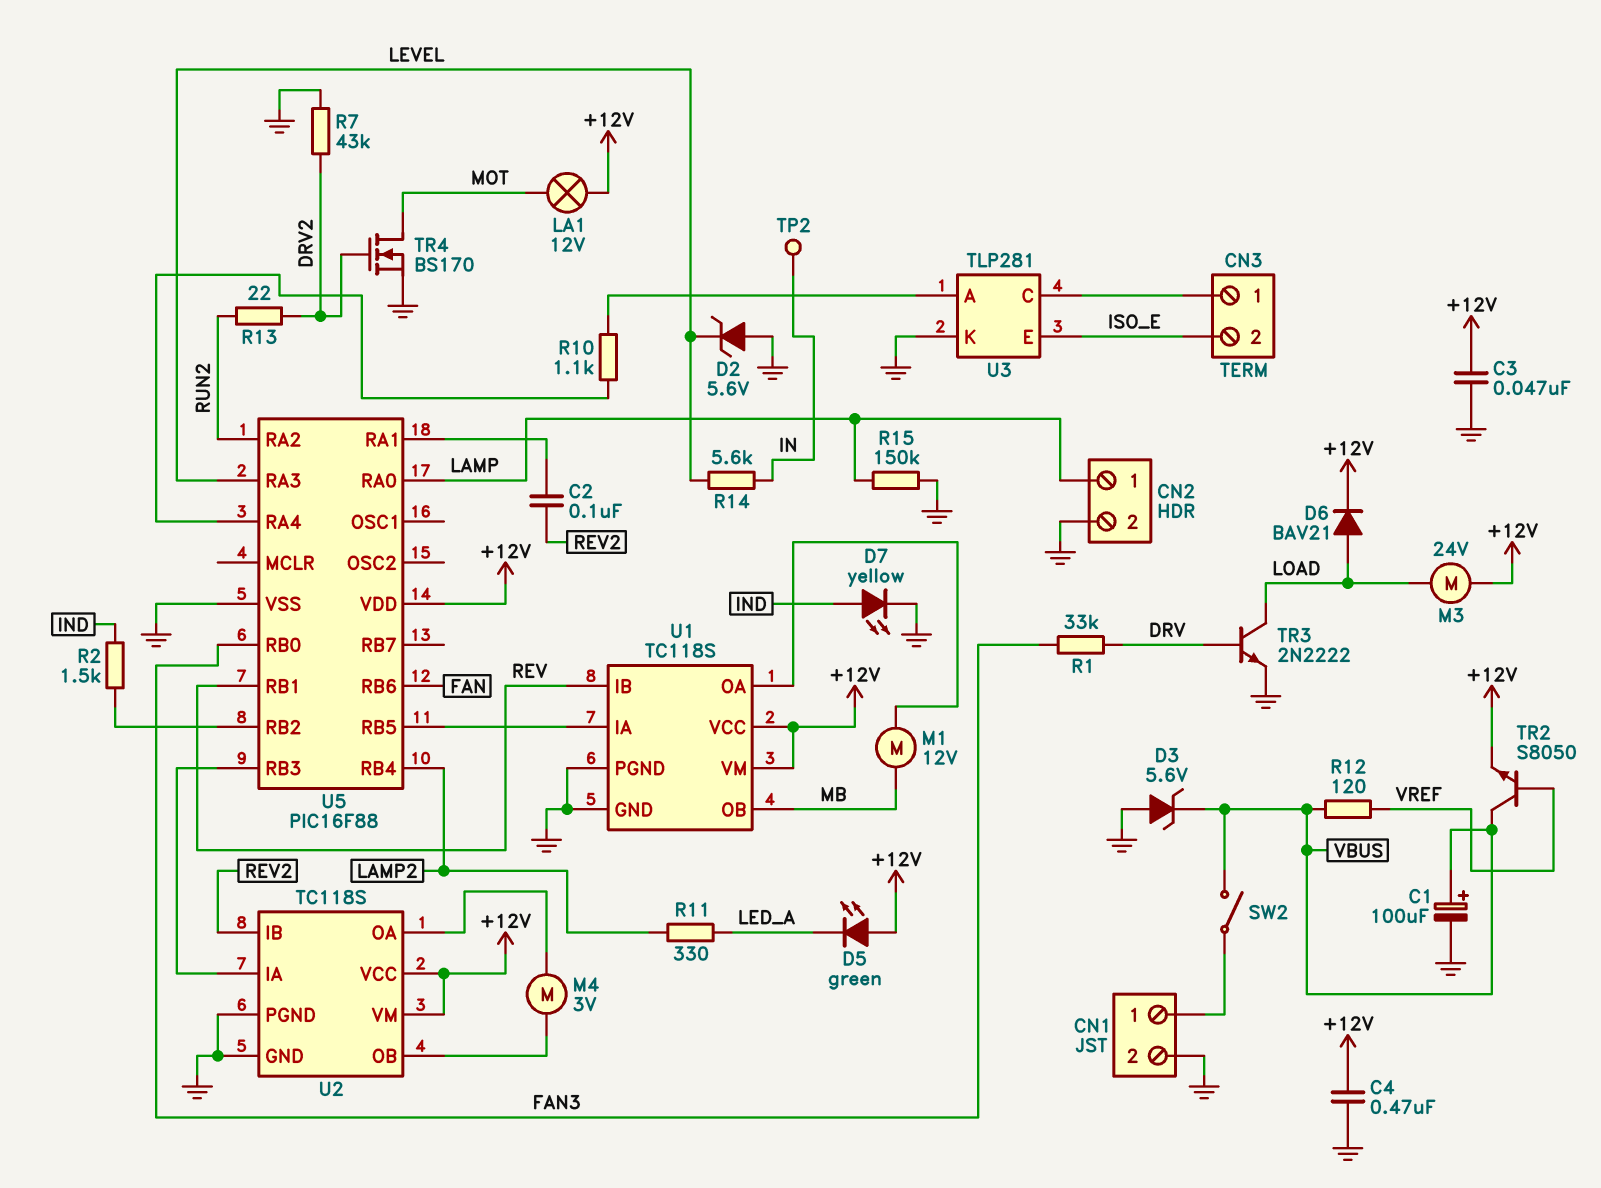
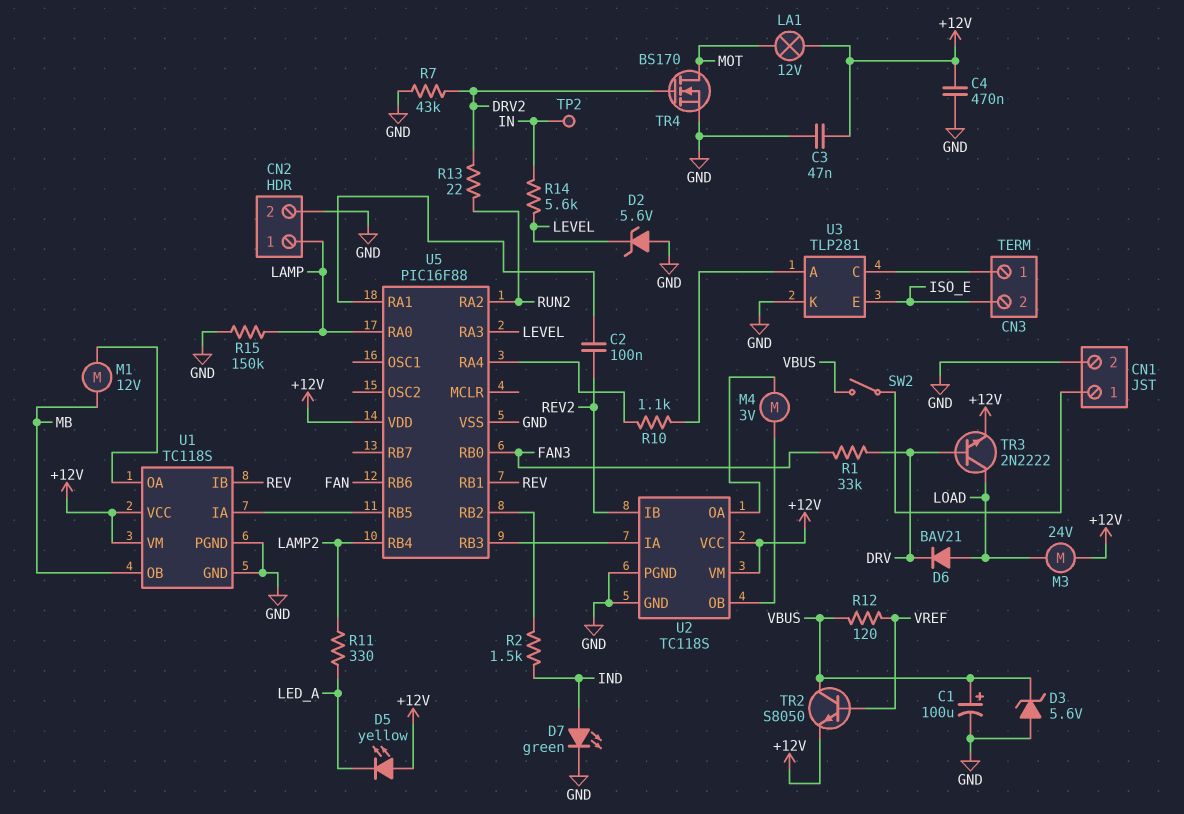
D5: LED green (A +12V, K LED_A) -> LED yellow (A +12V, K LED_A)
D6: diode BAV21 (A LOAD, K +12V) -> diode BAV21 (A LOAD, K DRV)
D7: LED yellow (A IND, K GND) -> LED green (A IND, K GND)
TR3: NPN 2N2222 (B DRV, C LOAD, E GND) -> NPN 2N2222 (B DRV, C LOAD, E +12V)

